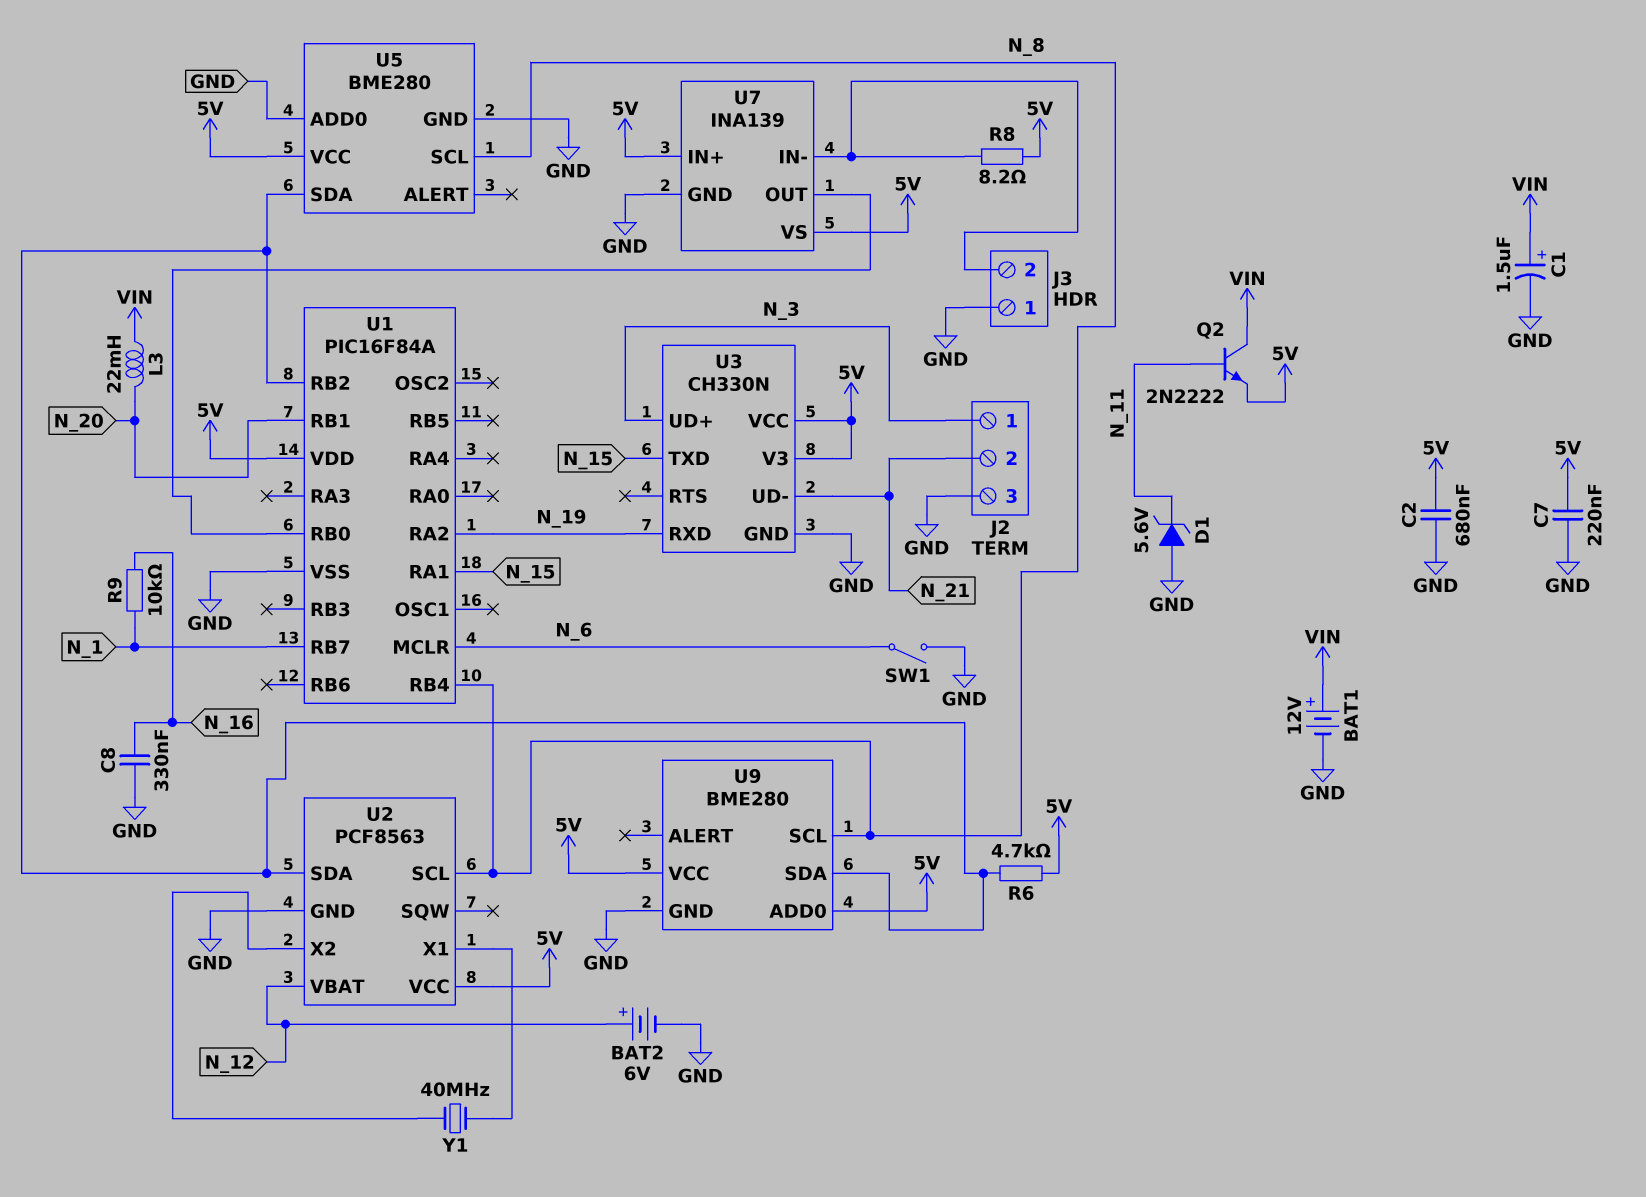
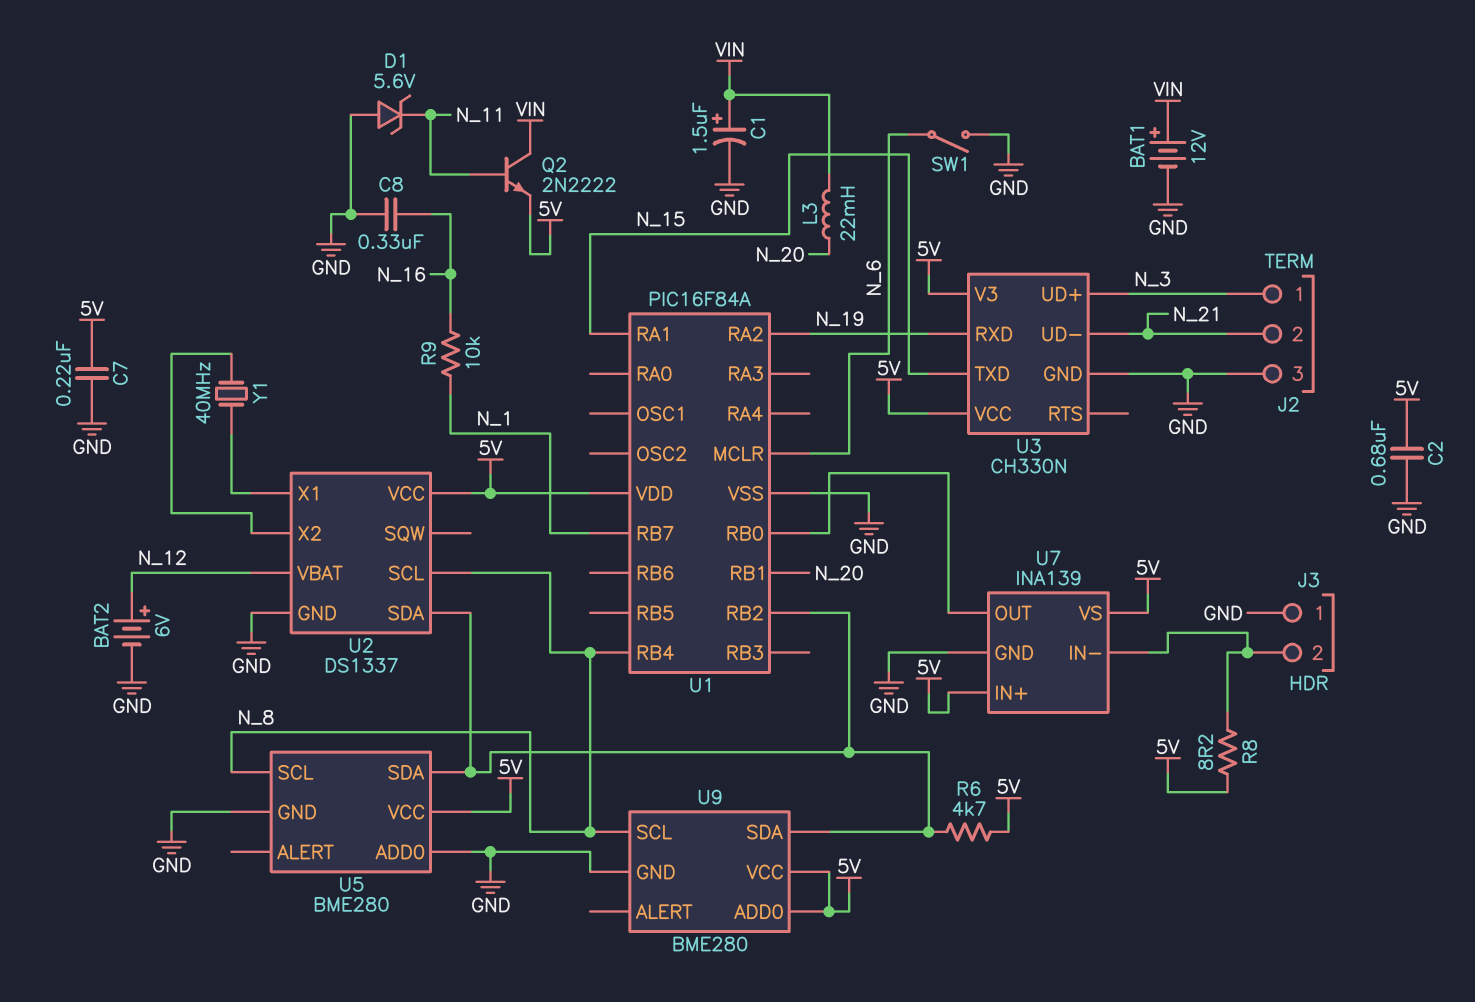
U2: PCF8563 -> DS1337

